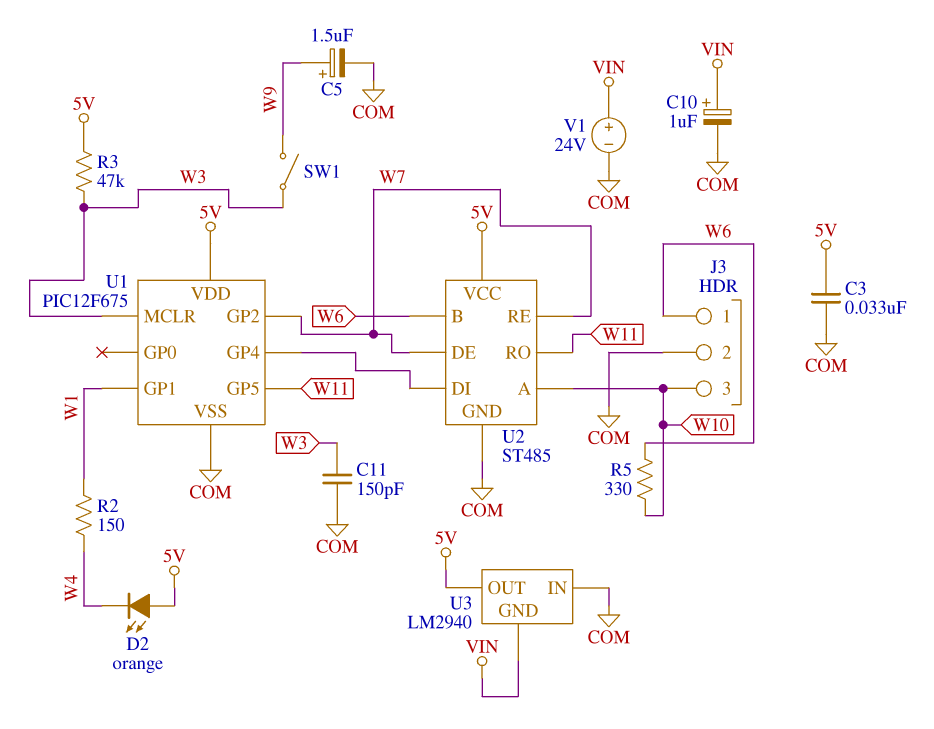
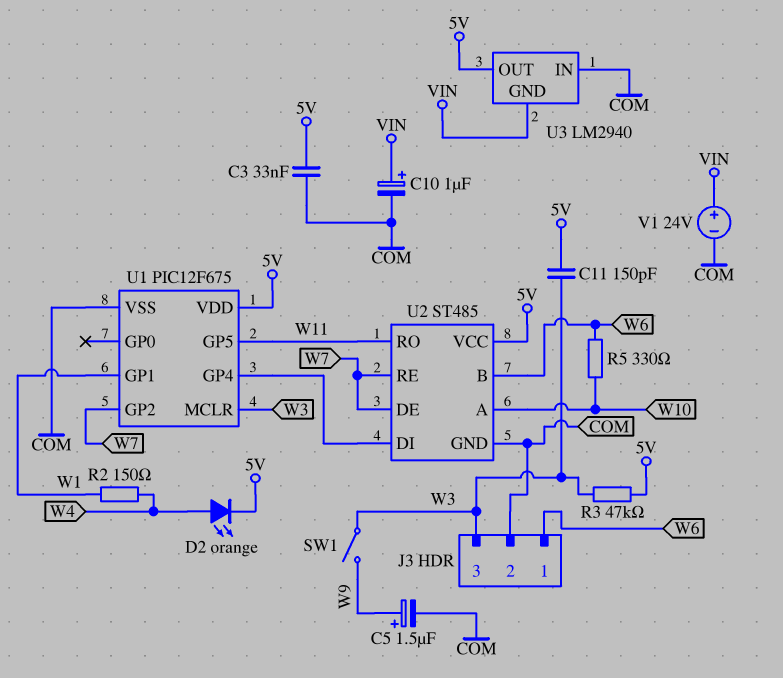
C11: 150pF (COM, W3) -> 150pF (5V, W3)
D2: LED orange (A 5V, K W4) -> LED orange (A W4, K 5V)
J3 pin 3: W10 -> W3

